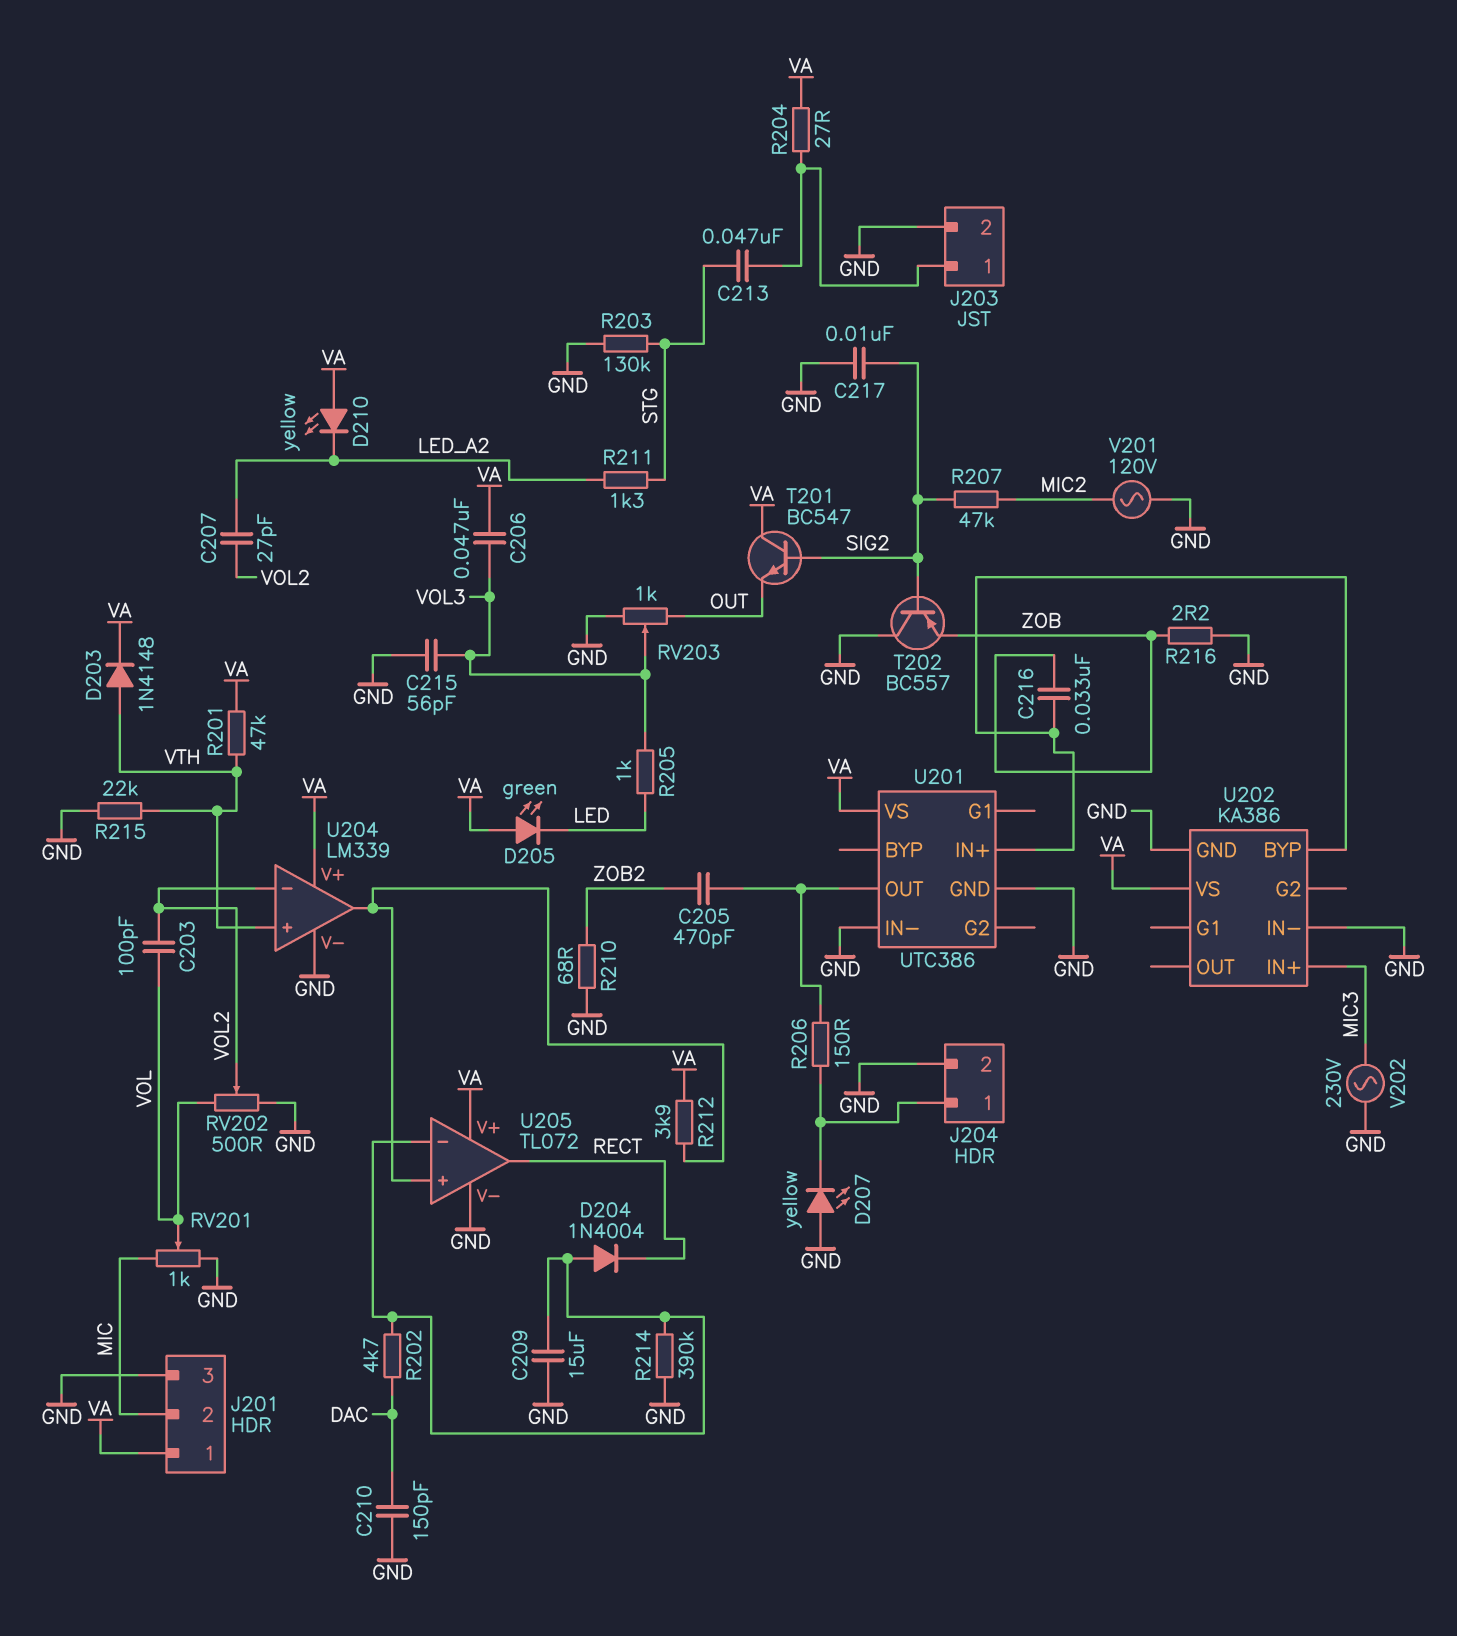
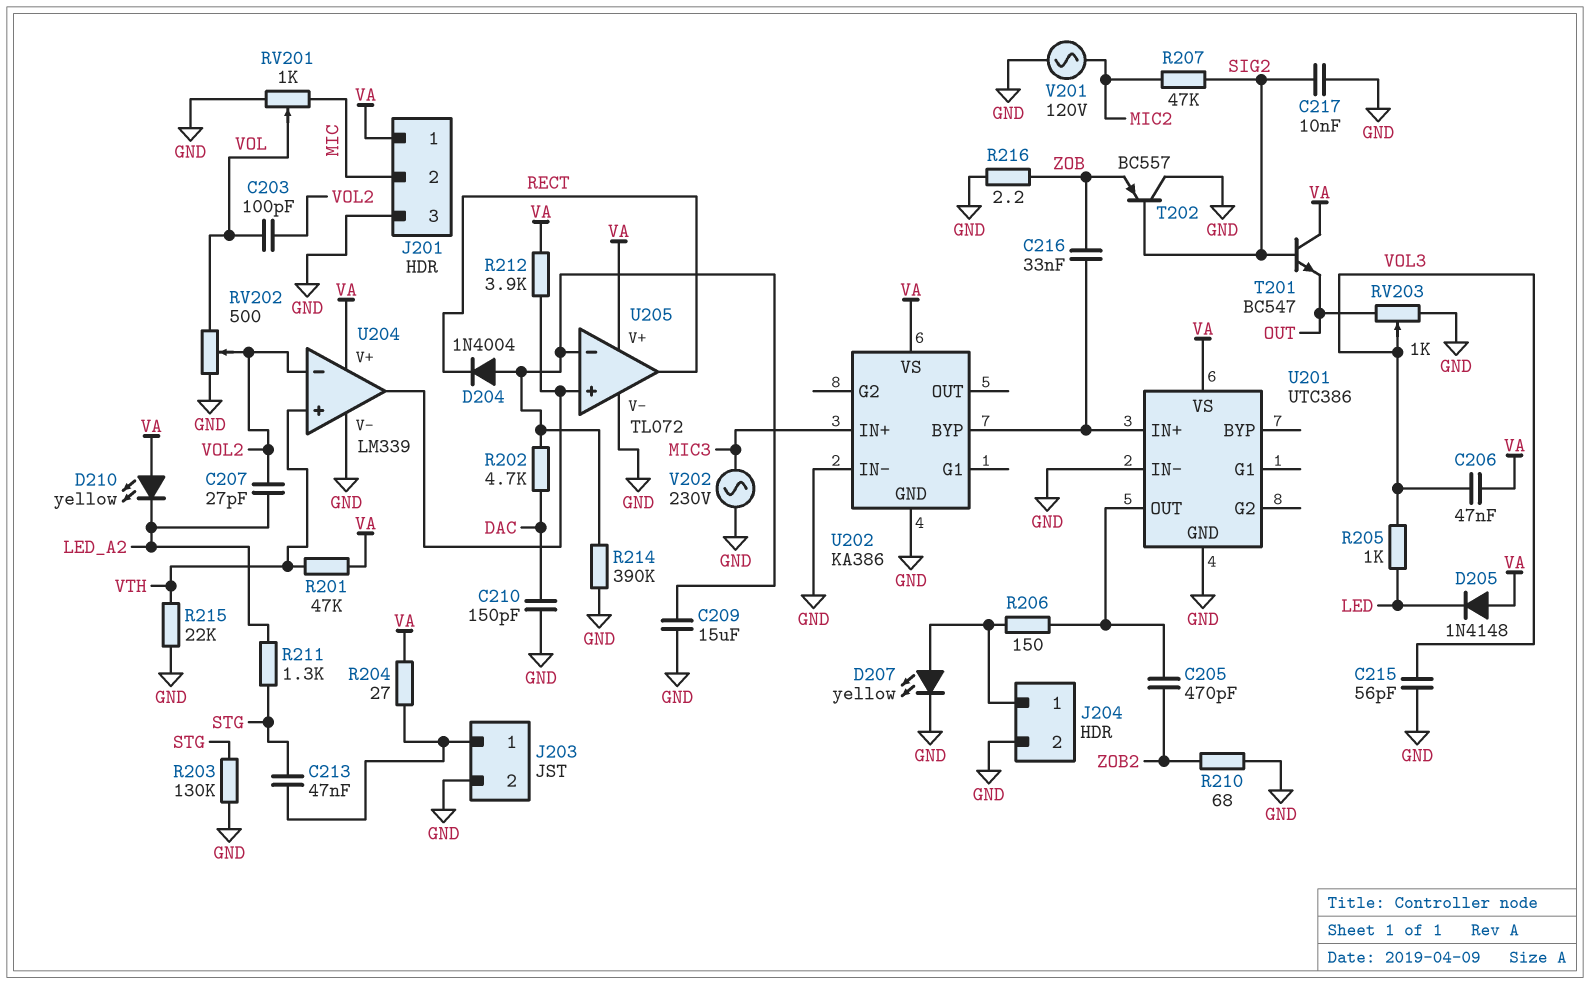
D203: diode 1N4148 (A VTH, K VA) -> none
D205: LED green (A VA, K LED) -> diode 1N4148 (A VA, K LED)
D207: LED yellow (A GND, K J204/1) -> LED yellow (A J204/1, K GND)

